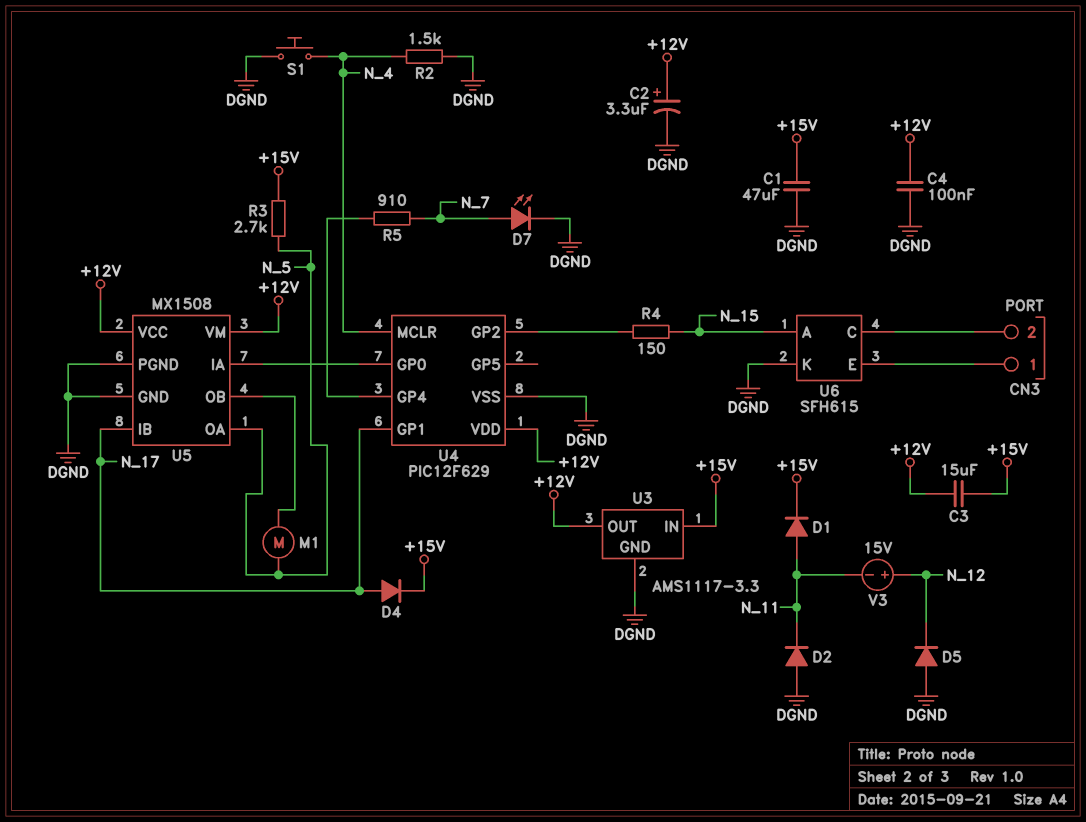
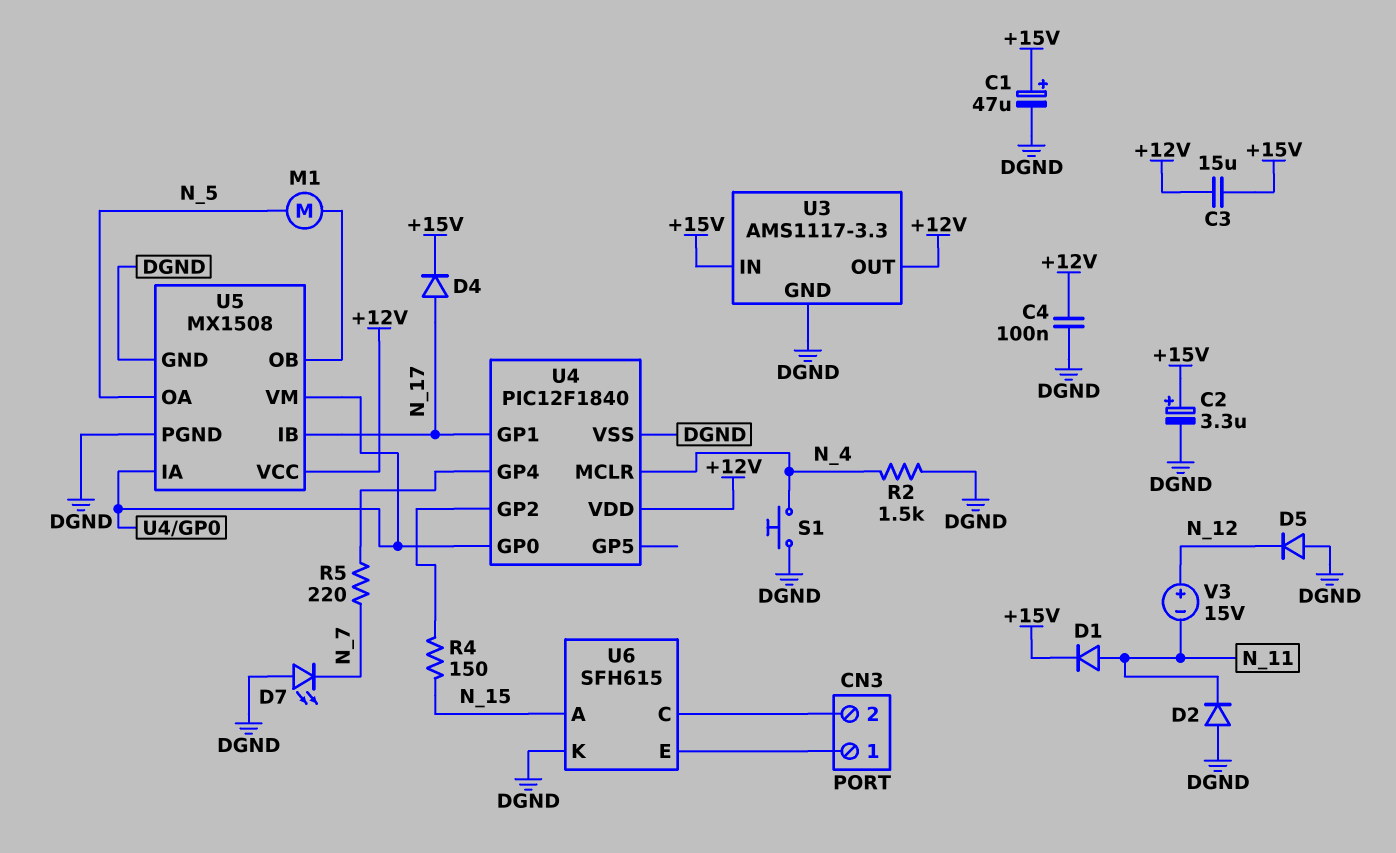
C1: 47uF (+15V, DGND) -> 47uF (plus +15V, minus DGND)
C2: 3.3uF (plus +12V, minus DGND) -> 3.3uF (plus +15V, minus DGND)
D7: LED (A N_7, K DGND) -> LED (A DGND, K N_7)
R3: 2.7k (+15V, N_5) -> none
R5: 910 (N_7, U4/GP4) -> 220 (N_7, U4/GP4)
U4: PIC12F629 -> PIC12F1840
U5 pin VM: +12V -> U4/GP0

